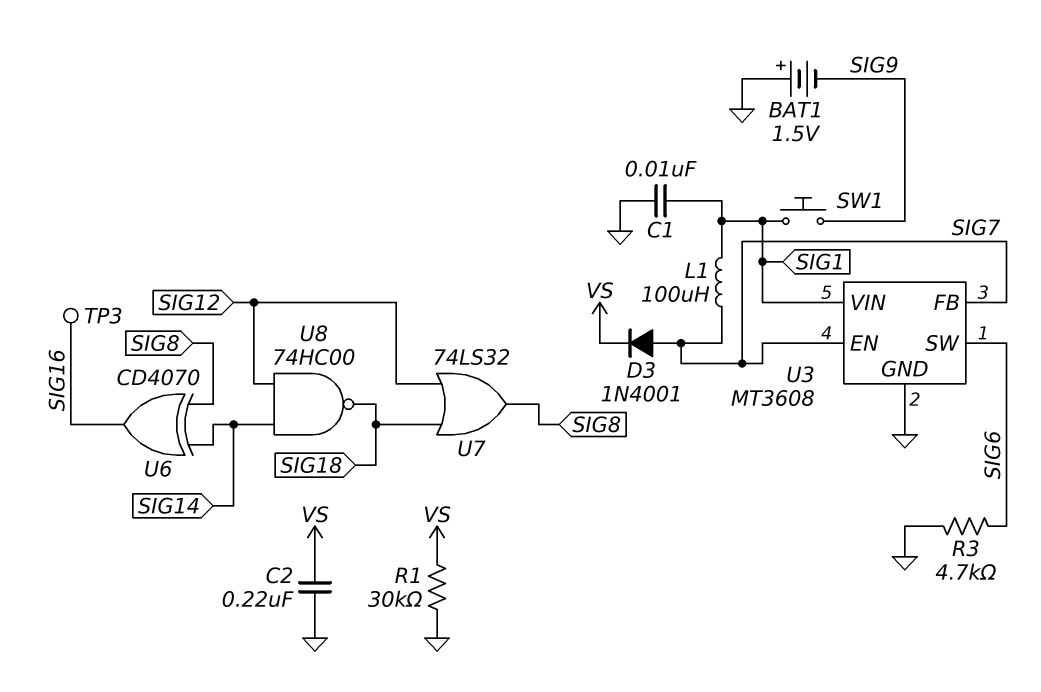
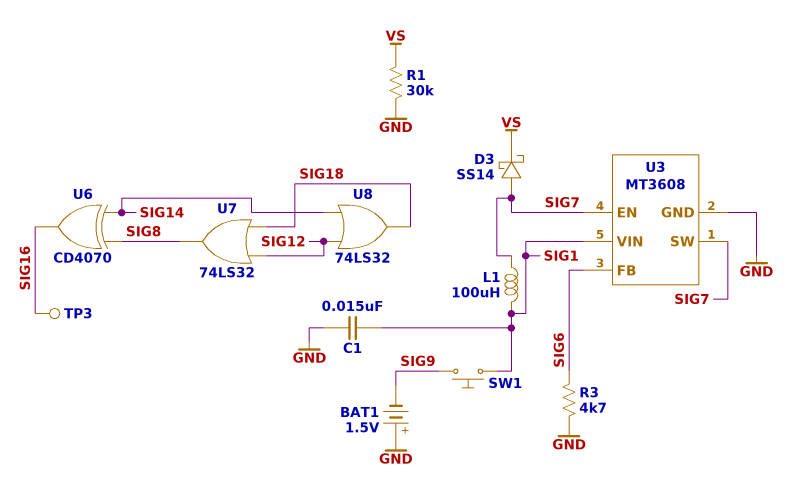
C1: 10nF (GND, SIG1) -> 15nF (GND, SIG1)
C2: 220nF (GND, VS) -> none
D3: diode 1N4001 (A SIG7, K VS) -> schottky SS14 (A SIG7, K VS)
U3 pin FB: SIG7 -> SIG6
U3 pin SW: SIG6 -> SIG7
U8: NAND 74HC00 (in SIG12, in SIG14, out SIG18) -> OR 74LS32 (in SIG12, in SIG14, out SIG18)

